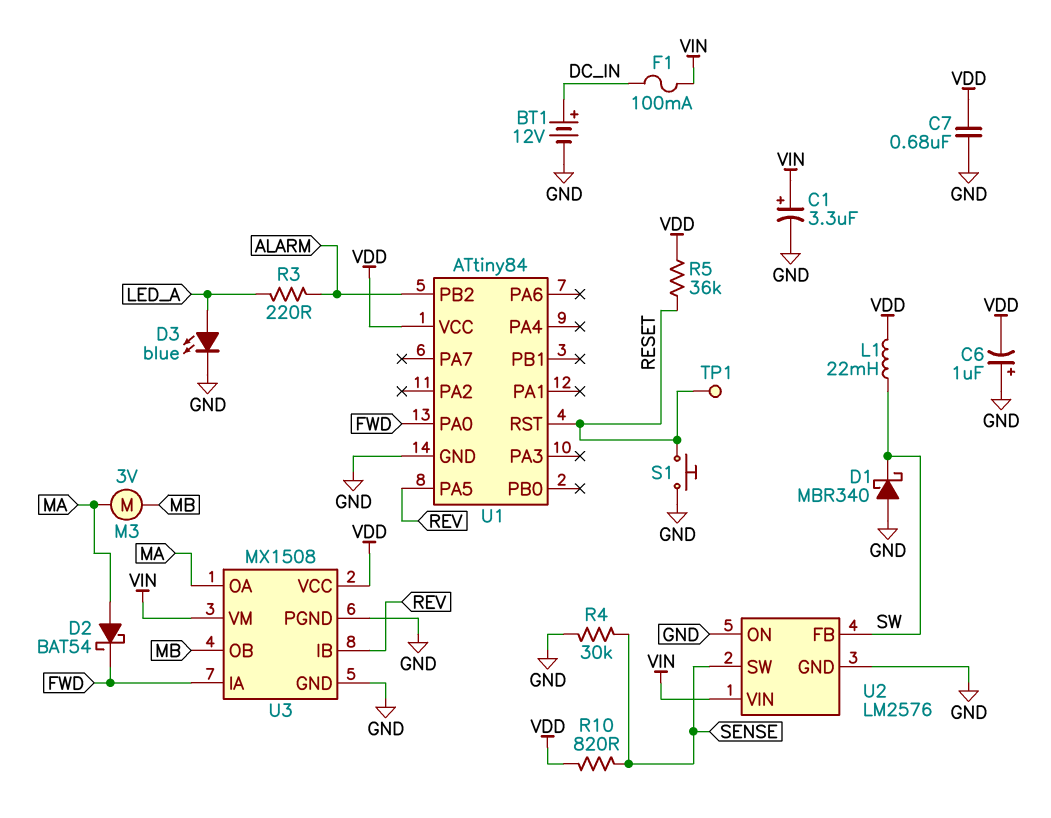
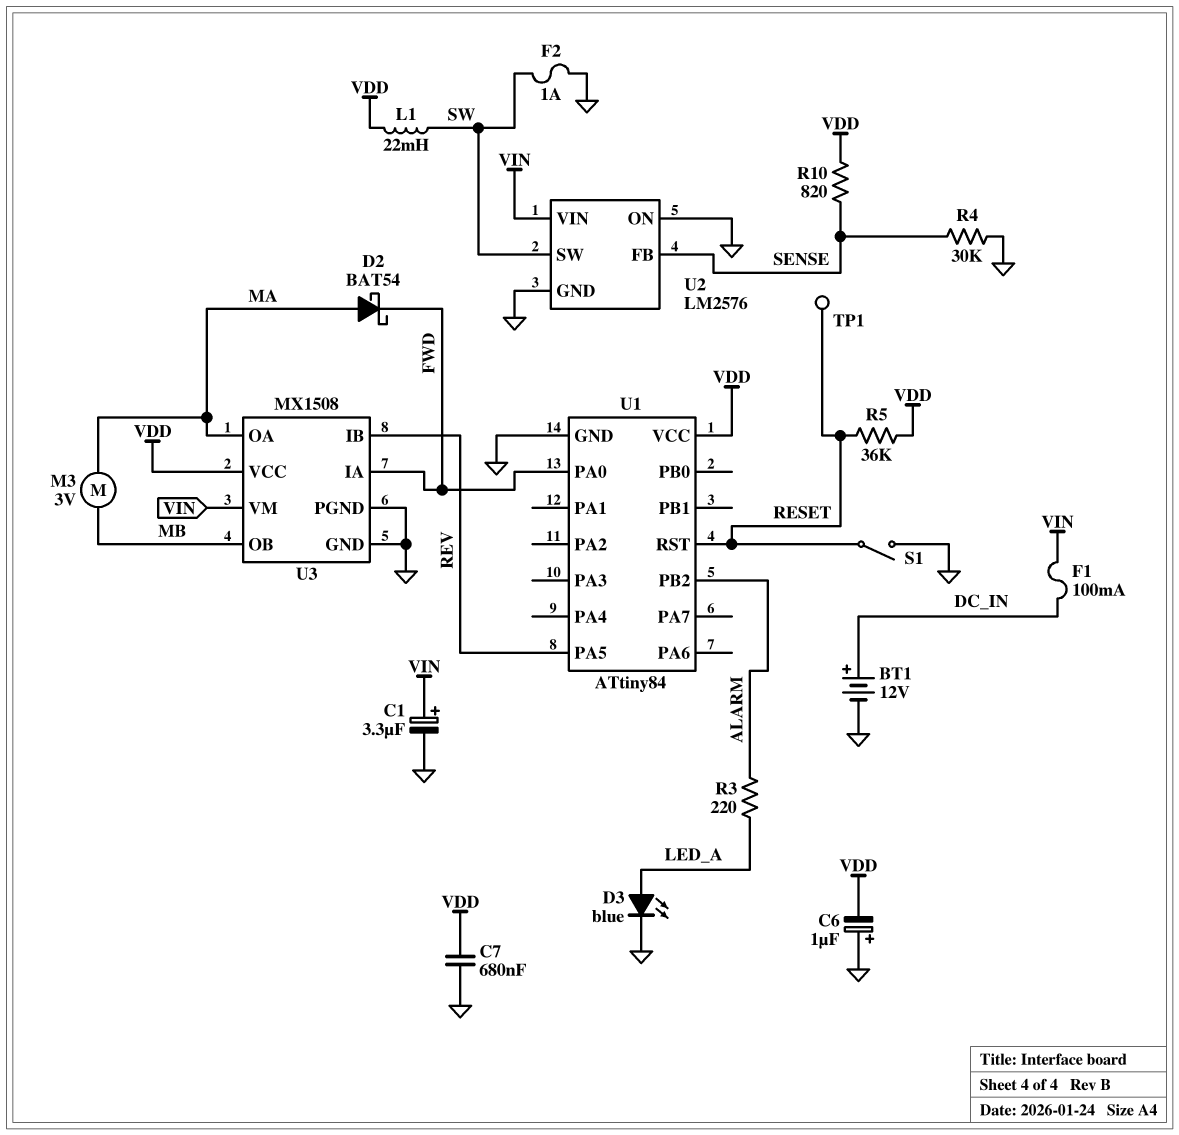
D1: schottky MBR340 (A GND, K SW) -> none
F2: none -> 1A (GND, SW)
S1: button (GND, RESET) -> switch (GND, RESET)
U2 pin FB: SW -> SENSE
U2 pin SW: SENSE -> SW

